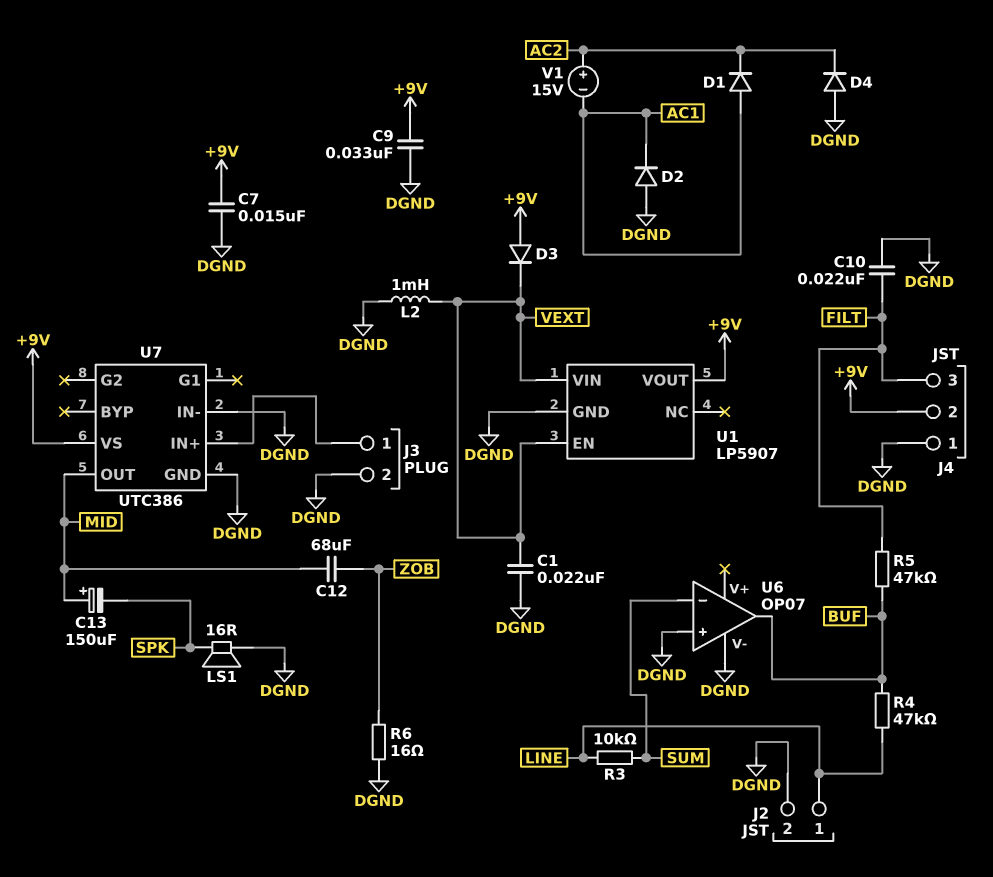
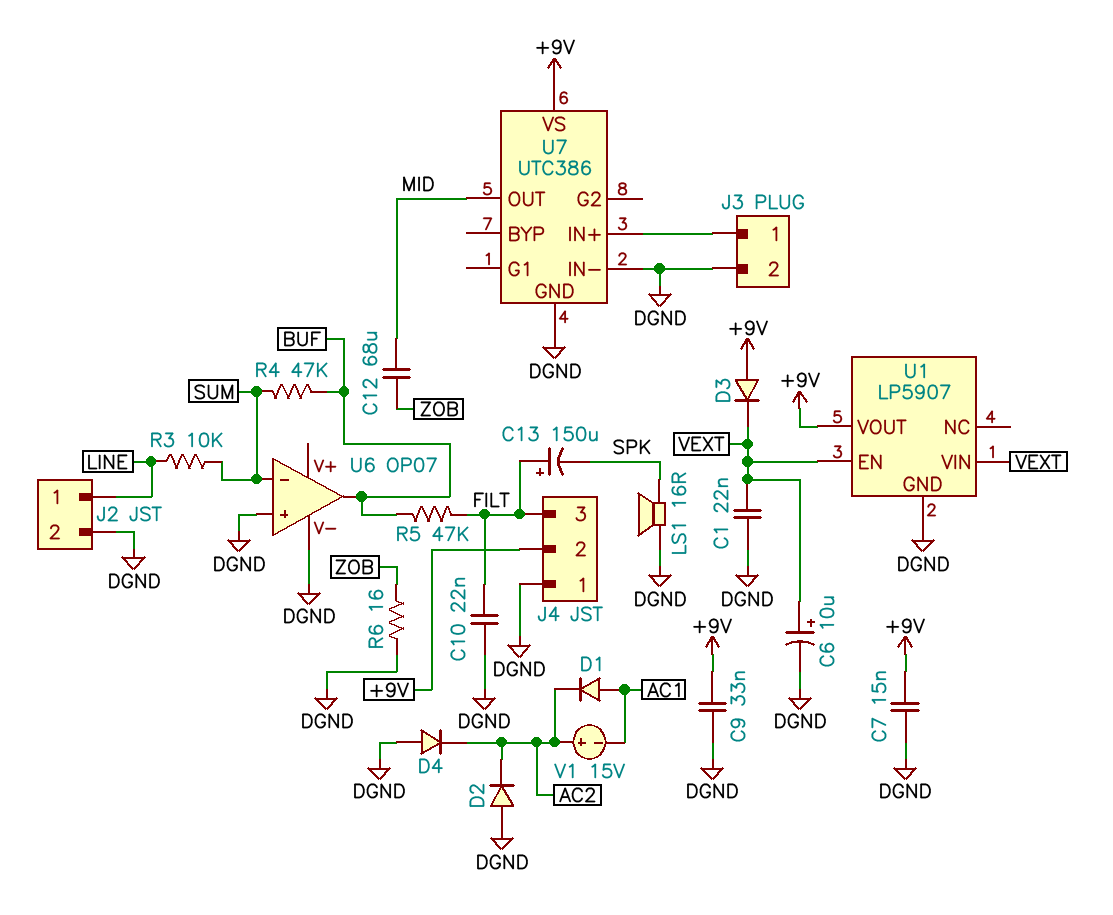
C6: none -> 10uF (plus VEXT, minus DGND)
C13: 150uF (plus MID, minus SPK) -> 150uF (plus FILT, minus SPK)
D2: diode (A DGND, K AC1) -> diode (A DGND, K AC2)
L2: 1mH (DGND, VEXT) -> none
R4: 47k (BUF, LINE) -> 47k (BUF, SUM)

